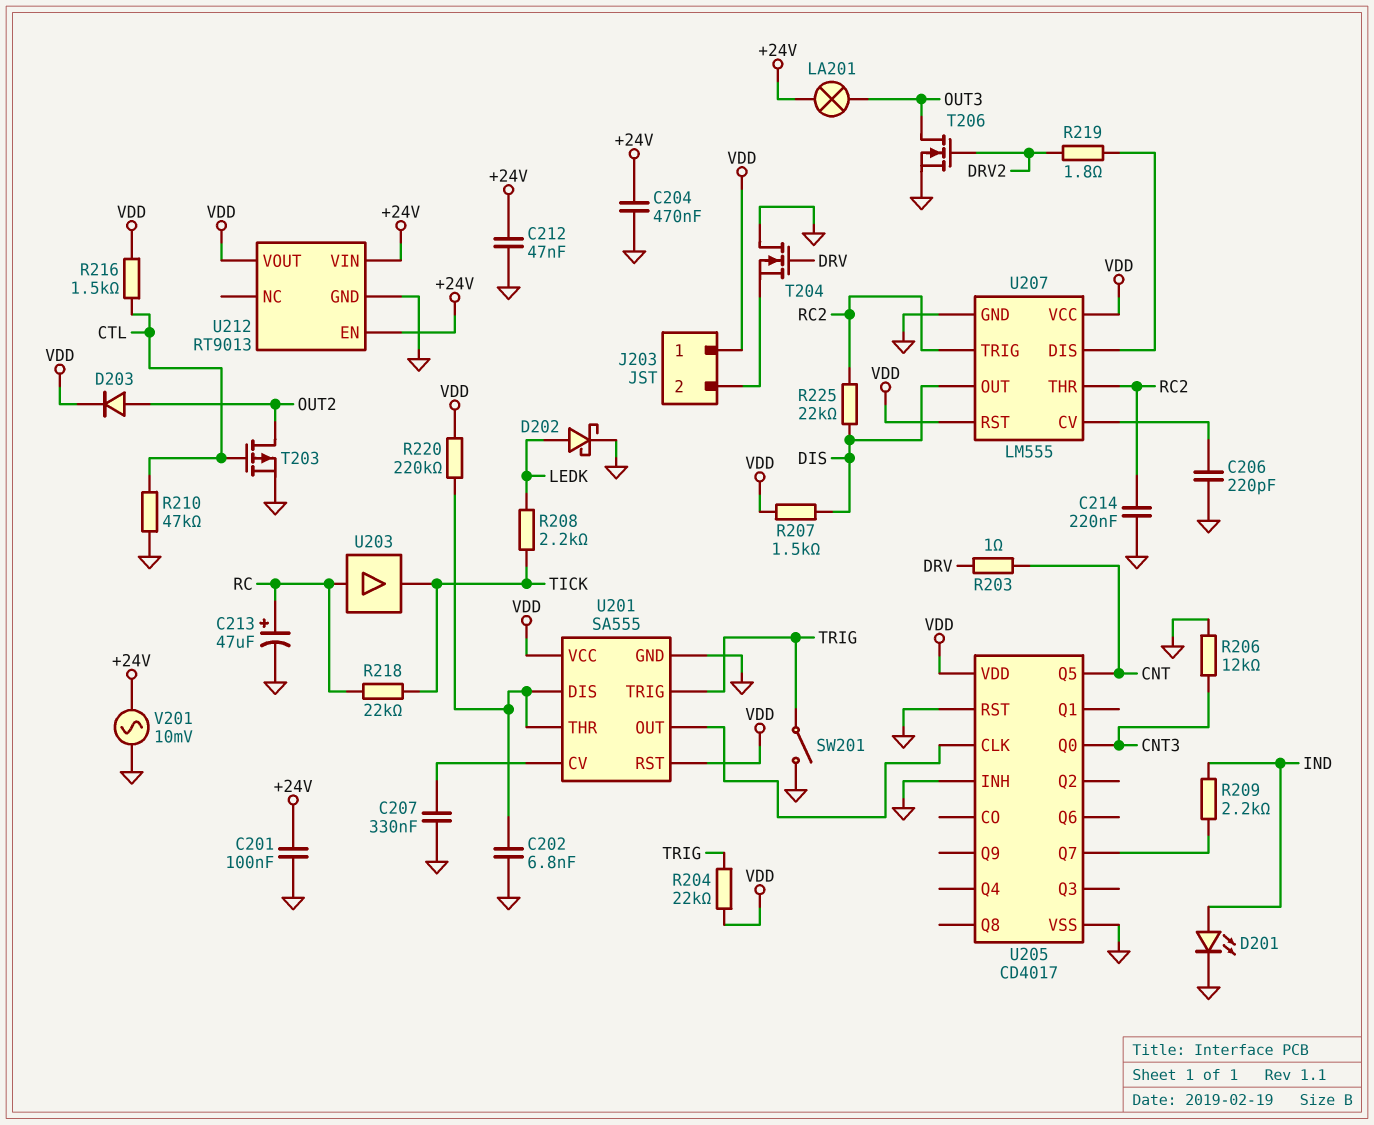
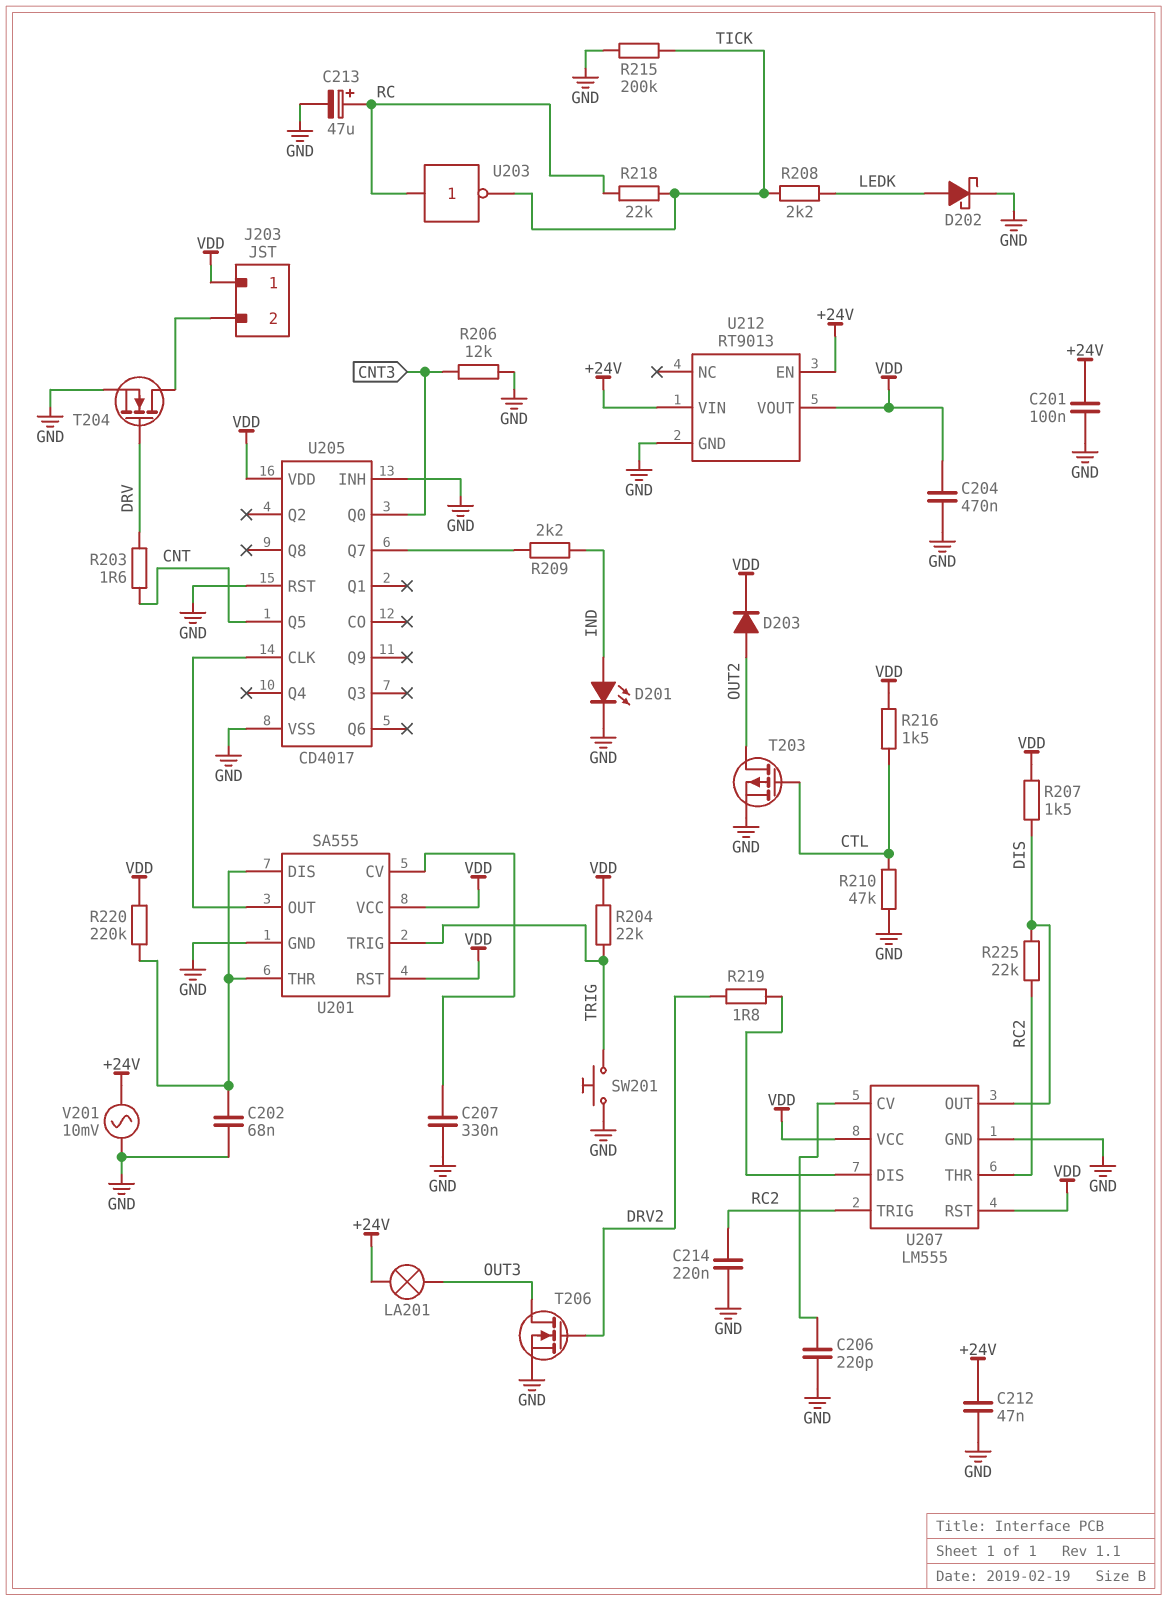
C202: 6.8nF (GND, U201/DIS) -> 68nF (GND, U201/DIS)
C204: 470nF (+24V, GND) -> 470nF (GND, VDD)
R203: 1 (CNT, DRV) -> 1.6 (CNT, DRV)
R215: none -> 200k (GND, TICK)
SW201: switch (GND, TRIG) -> button (GND, TRIG)
T204: NMOS (G DRV, D GND, S J203/2) -> NMOS (G DRV, D J203/2, S GND)
U203: buffer (in RC, out TICK) -> NOT (in RC, out TICK)

